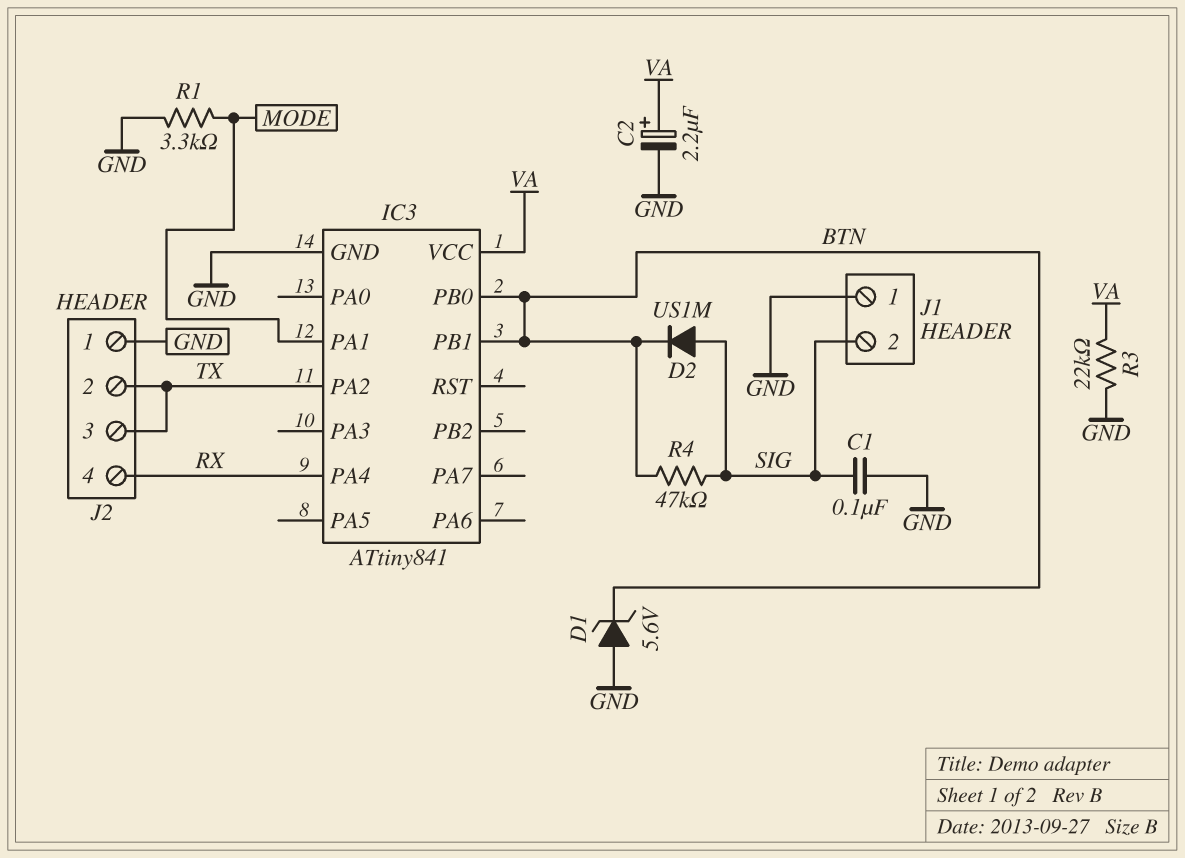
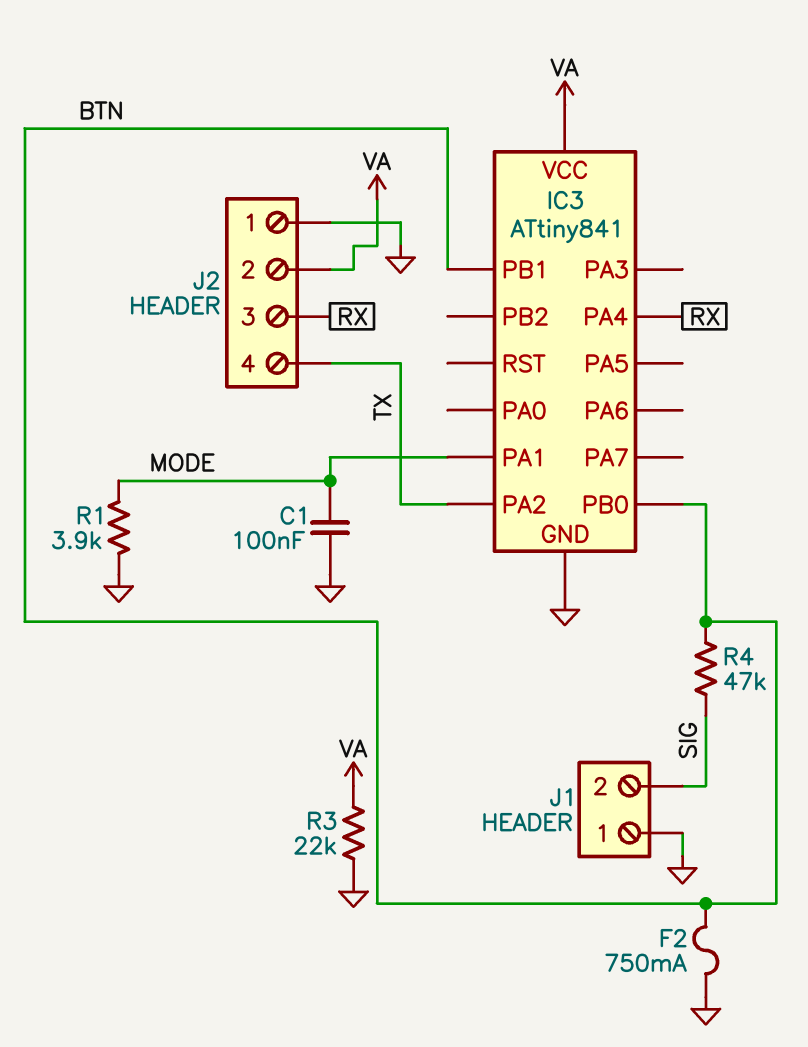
C1: 100nF (GND, SIG) -> 100nF (GND, MODE)
C2: 2.2uF (plus VA, minus GND) -> none
D1: zener 5.6V (A GND, K BTN) -> none
D2: diode US1M (A SIG, K BTN) -> none
F2: none -> 750mA (BTN, GND)
J2 pin 2: TX -> VA
J2 pin 3: TX -> RX
J2 pin 4: RX -> TX
R1: 3.3k (GND, MODE) -> 3.9k (GND, MODE)

